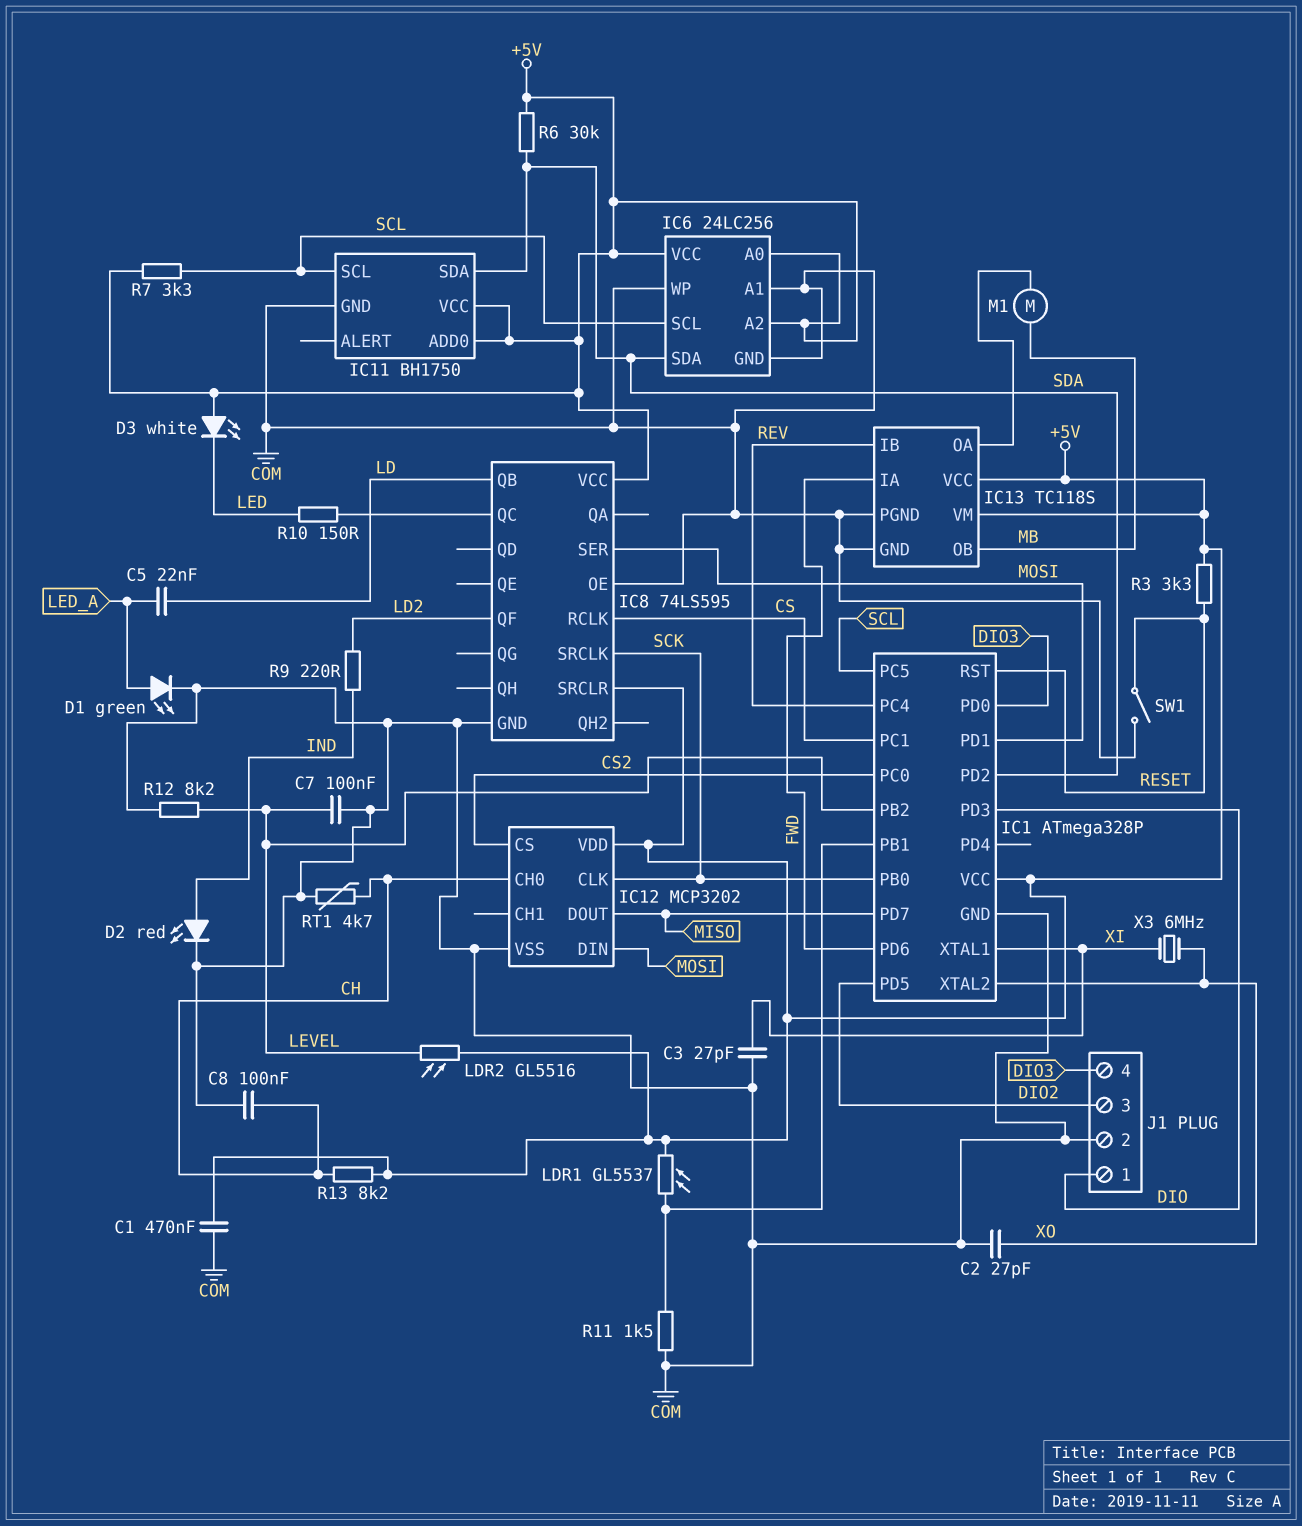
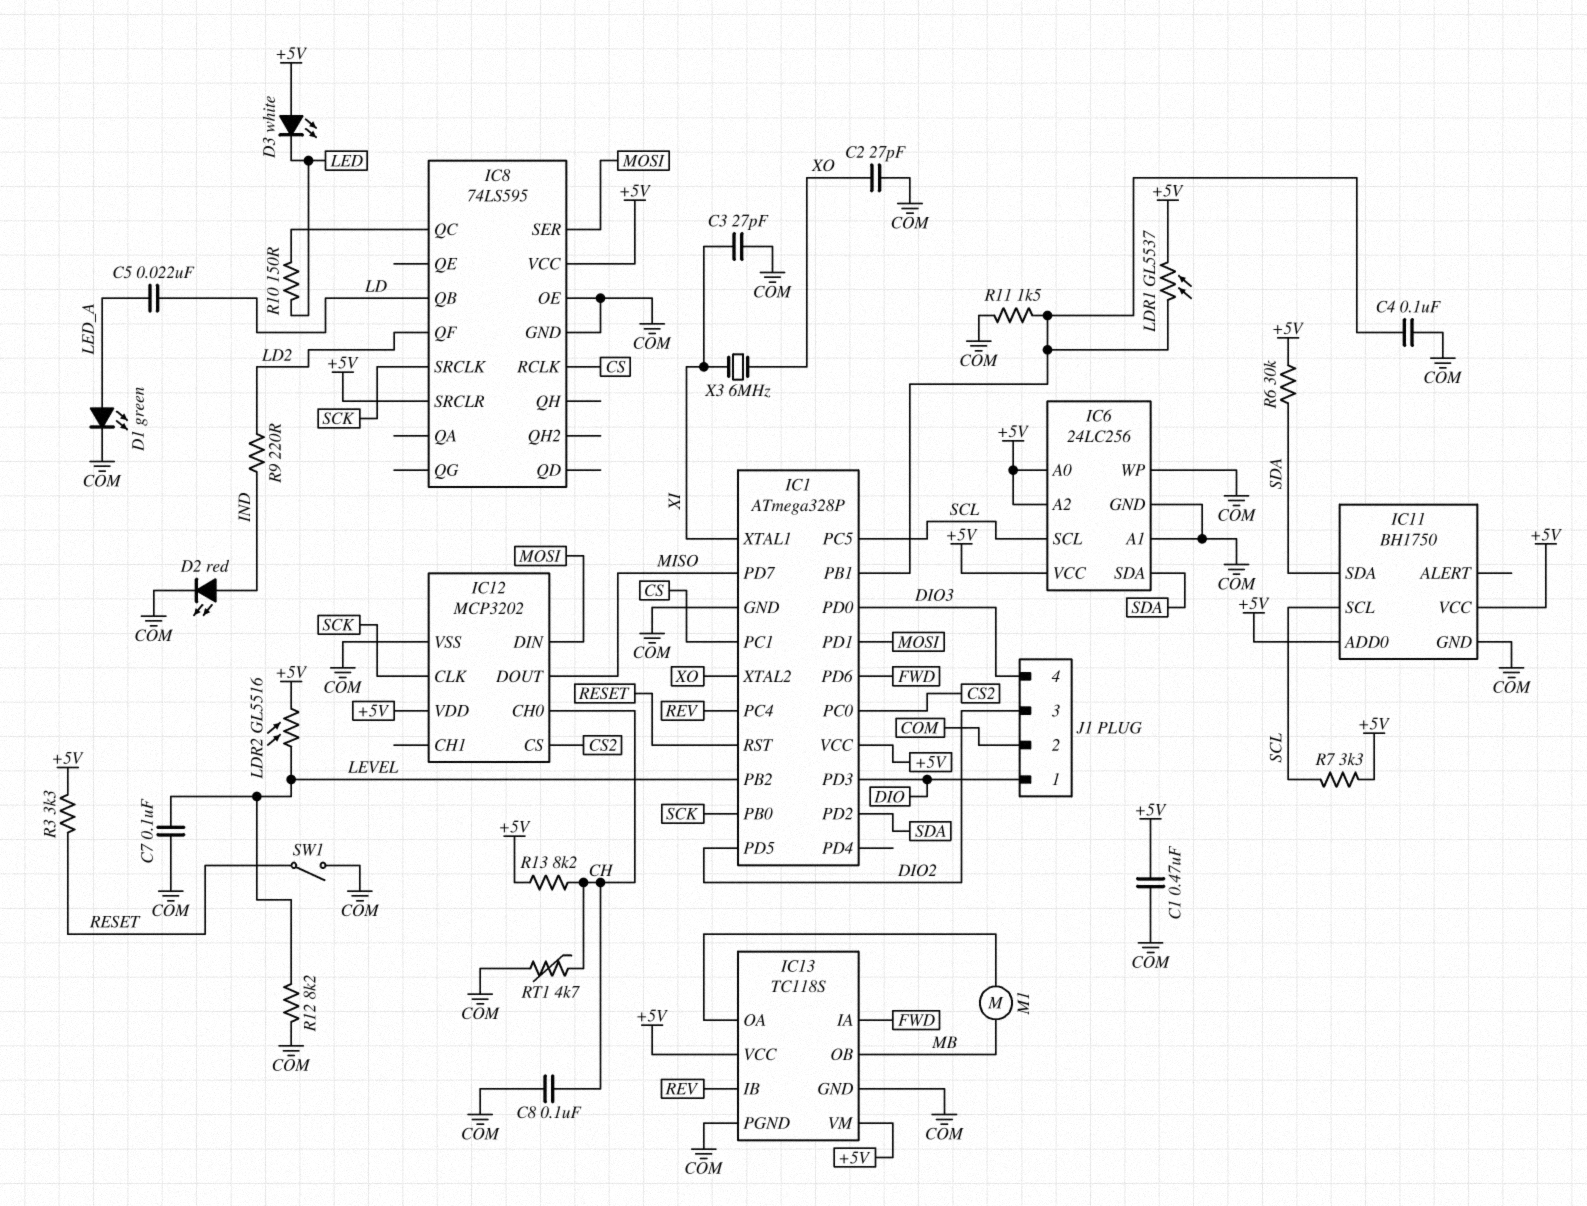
C4: none -> 100nF (COM, IC1/PB1)

